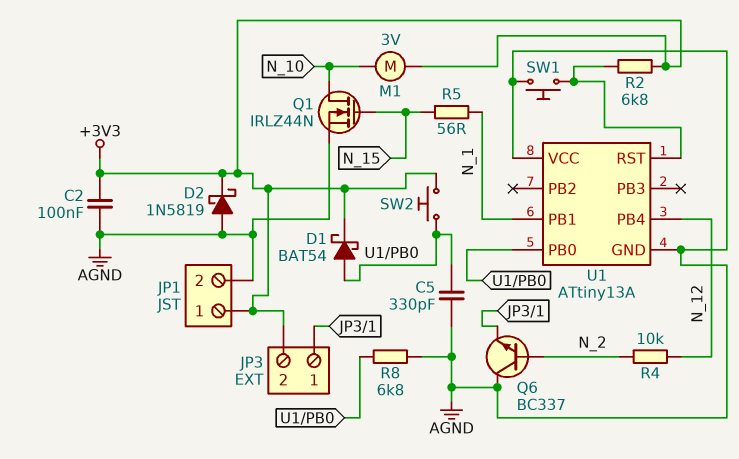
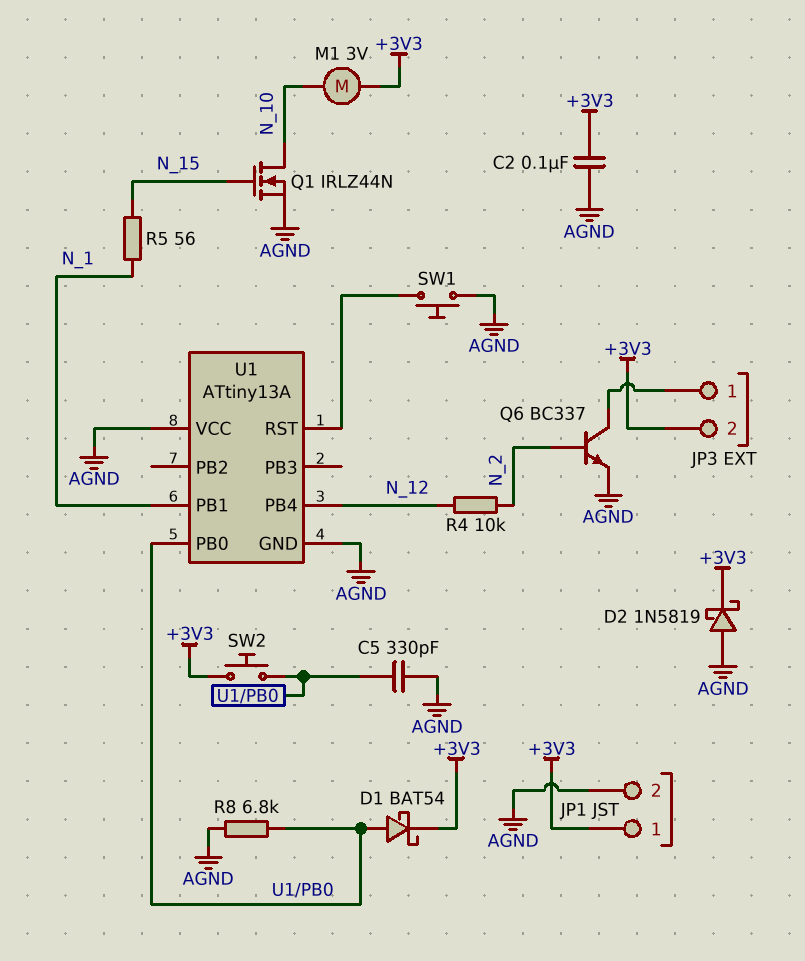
Q6: NPN BC337 (B N_2, C AGND, E JP3/1) -> NPN BC337 (B N_2, C JP3/1, E AGND)
R2: 6.8k (+3V3, U1/RST) -> none

